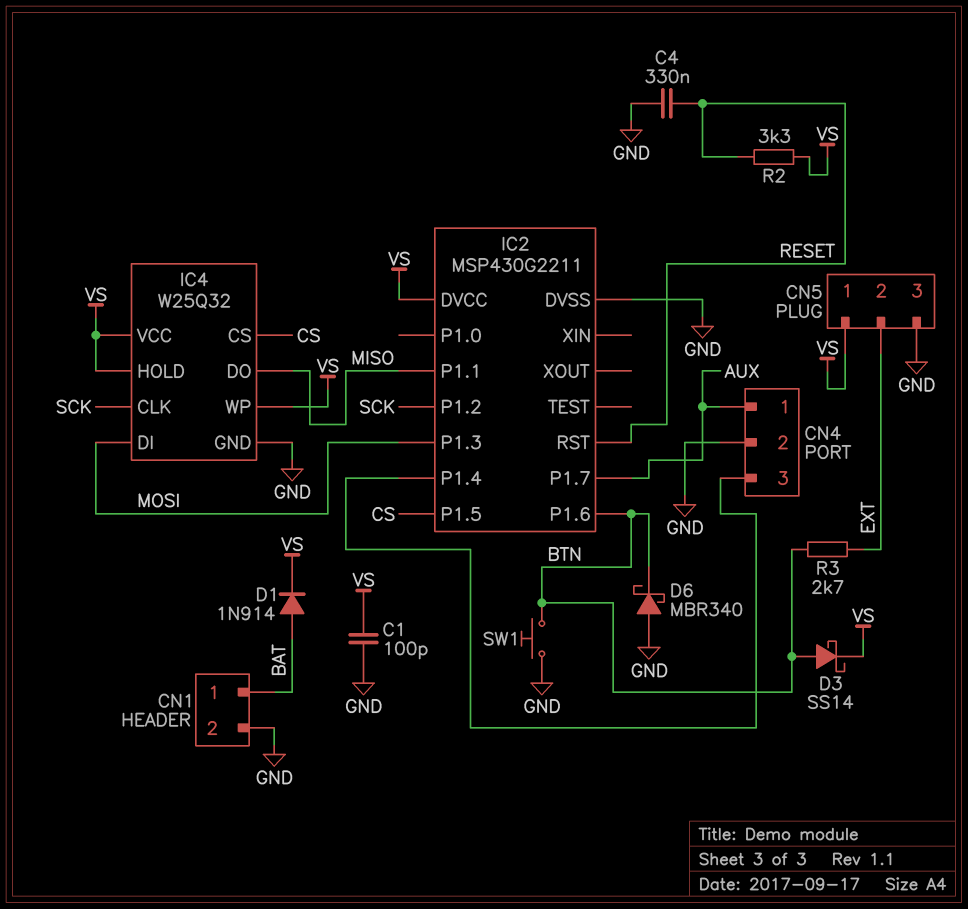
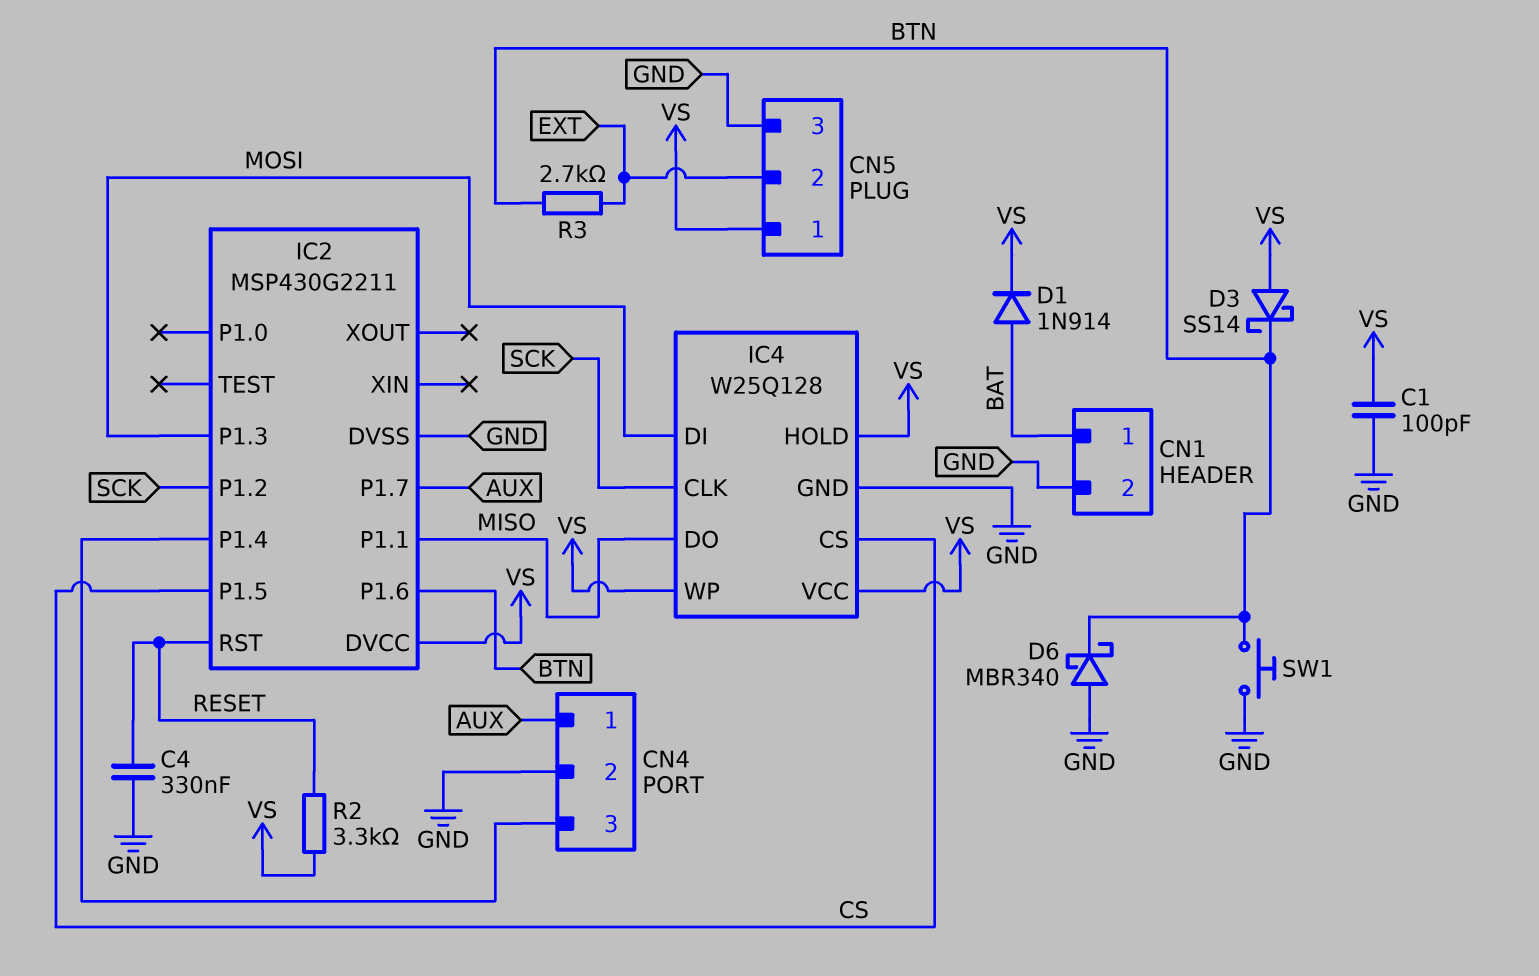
D3: schottky SS14 (A BTN, K VS) -> schottky SS14 (A VS, K BTN)
IC4: W25Q32 -> W25Q128

